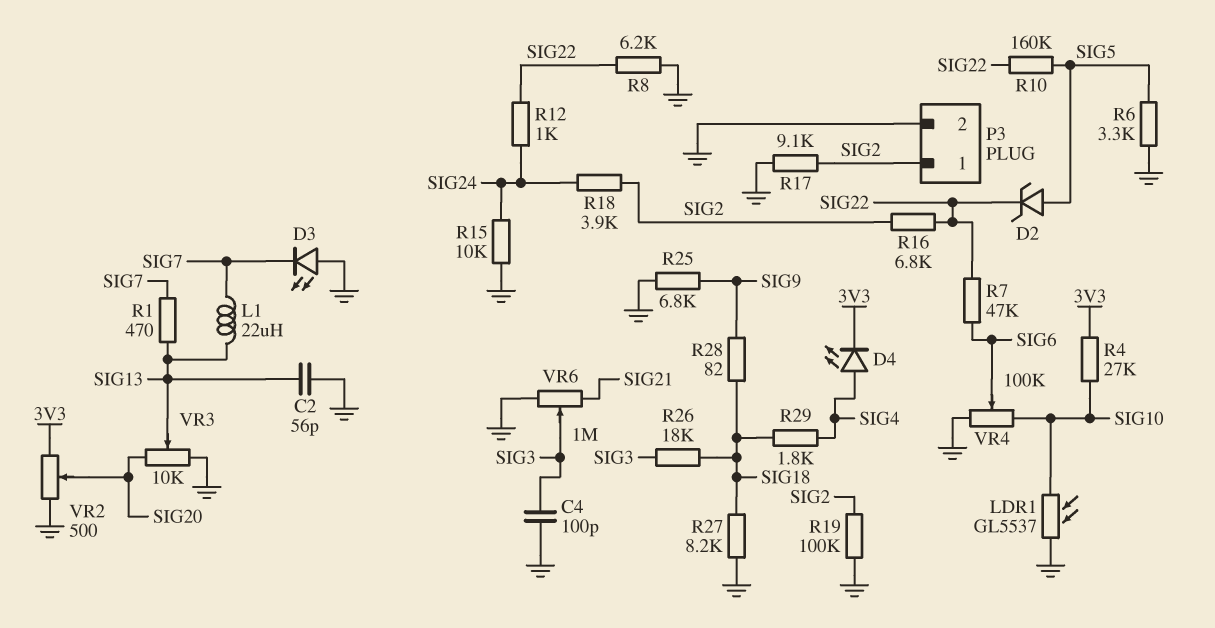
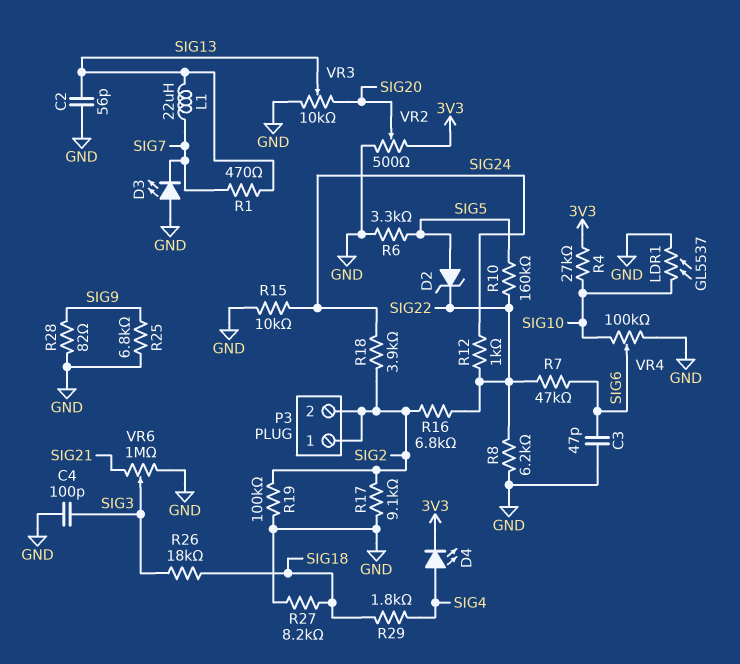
C3: none -> 47pF (GND, SIG6)
P3 pin 2: GND -> SIG2
R28: 82 (SIG9, SIG18) -> 82 (GND, SIG9)

